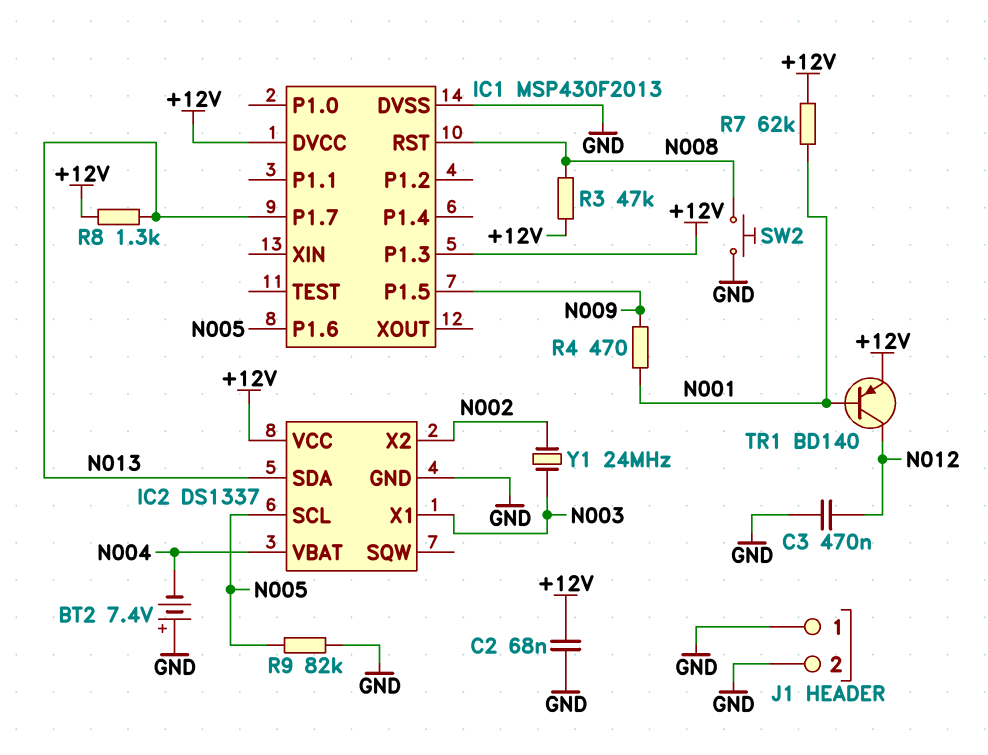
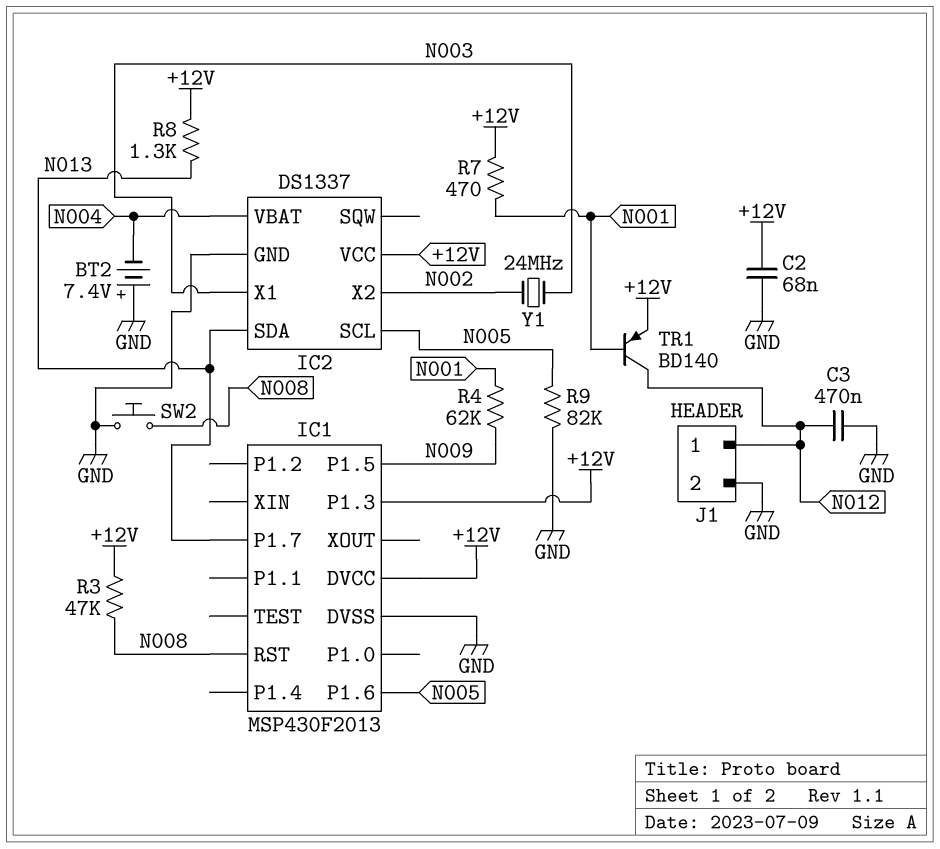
J1 pin 1: GND -> N012
R4: 470 (N001, N009) -> 62k (N001, N009)
R7: 62k (+12V, N001) -> 470 (+12V, N001)

